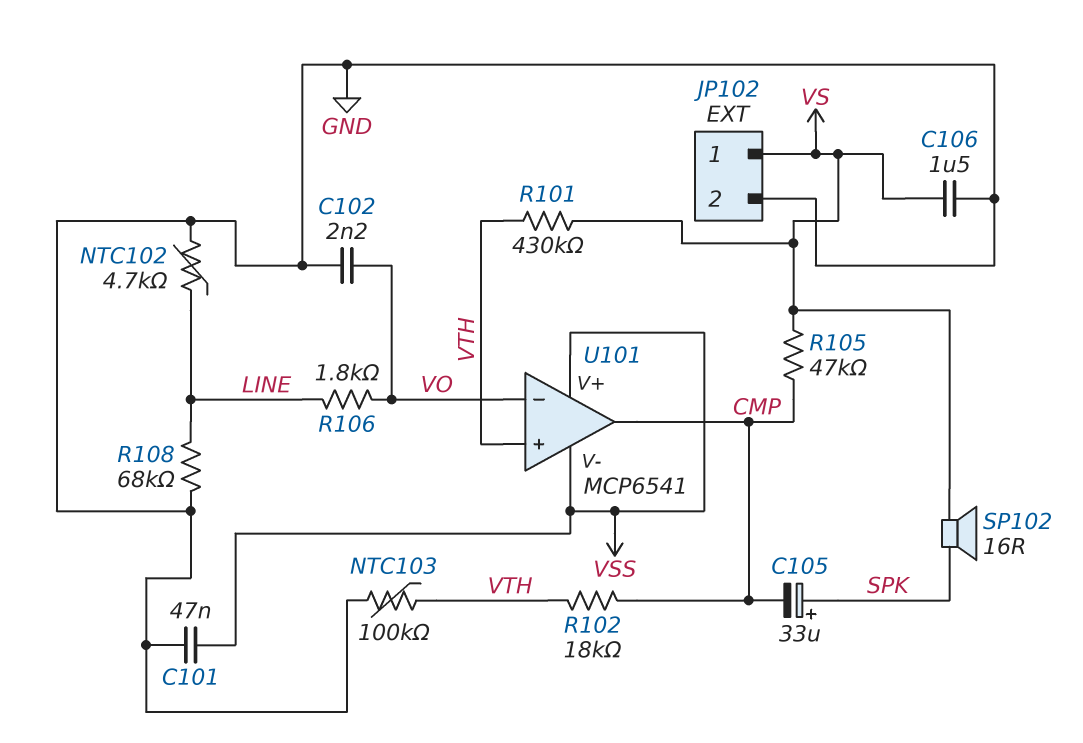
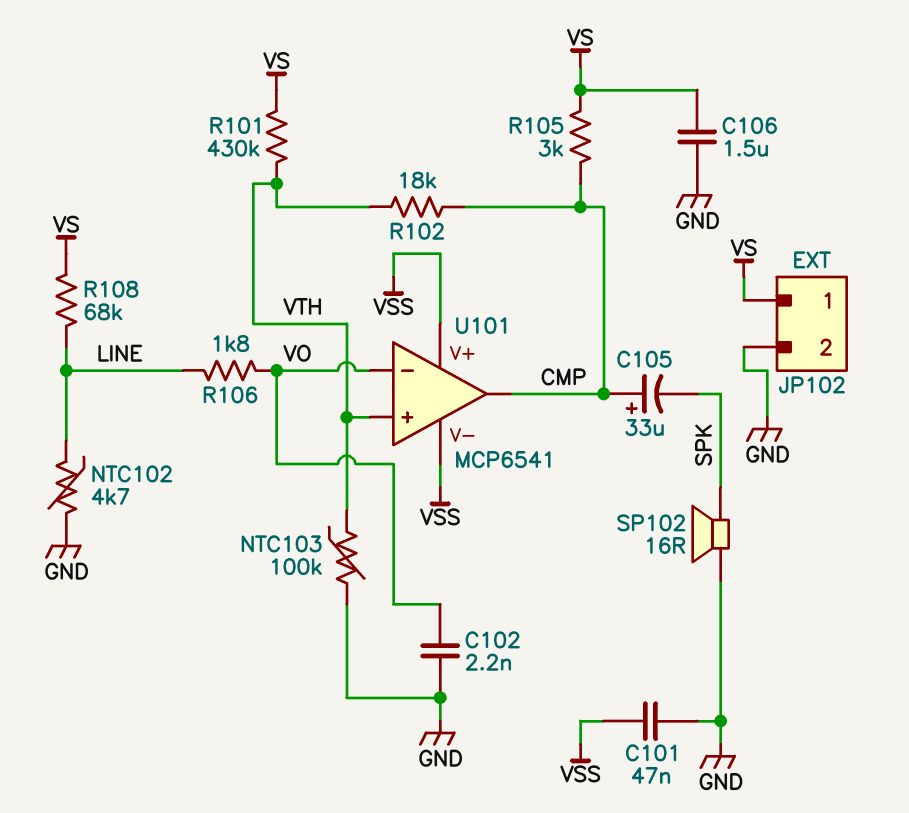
C105: 33uF (plus SPK, minus CMP) -> 33uF (plus CMP, minus SPK)
R105: 47k (CMP, VS) -> 3k (CMP, VS)
R108: 68k (GND, LINE) -> 68k (LINE, VS)
SP102: speaker 16R (SPK, VS) -> speaker 16R (GND, SPK)

